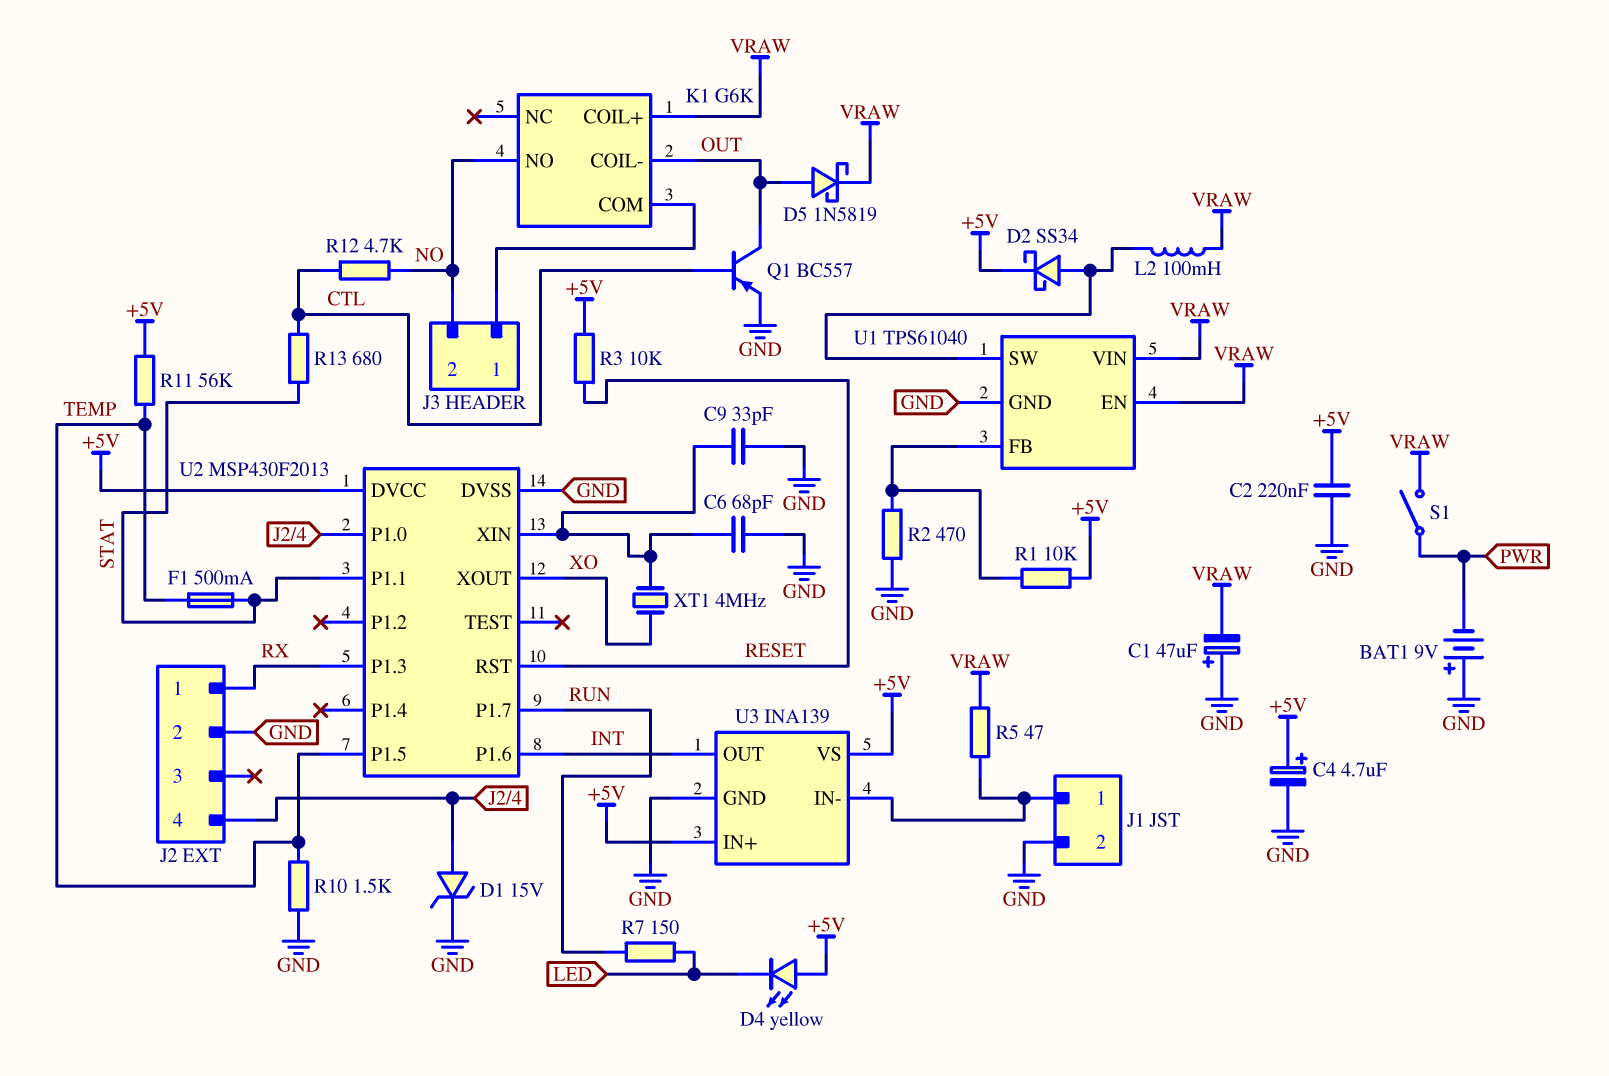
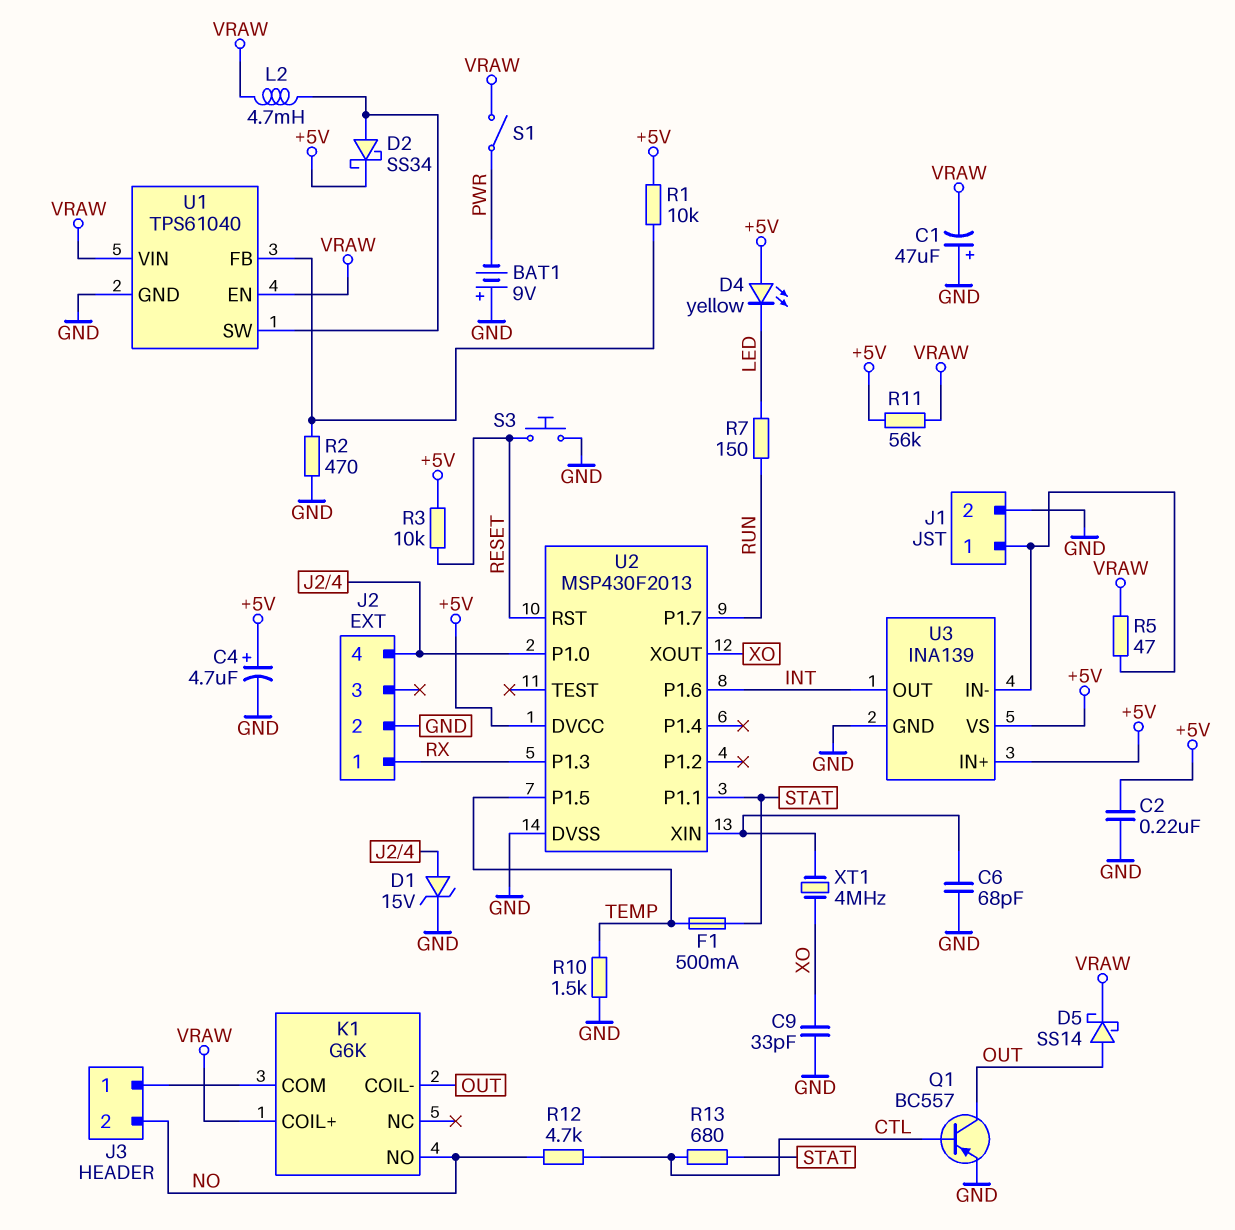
C9: 33pF (GND, U2/XIN) -> 33pF (GND, XO)
D5: schottky 1N5819 (A OUT, K VRAW) -> schottky SS14 (A OUT, K VRAW)
L2: 100mH (U1/SW, VRAW) -> 4.7mH (U1/SW, VRAW)
R11: 56k (+5V, TEMP) -> 56k (+5V, VRAW)
S3: none -> button (GND, RESET)

